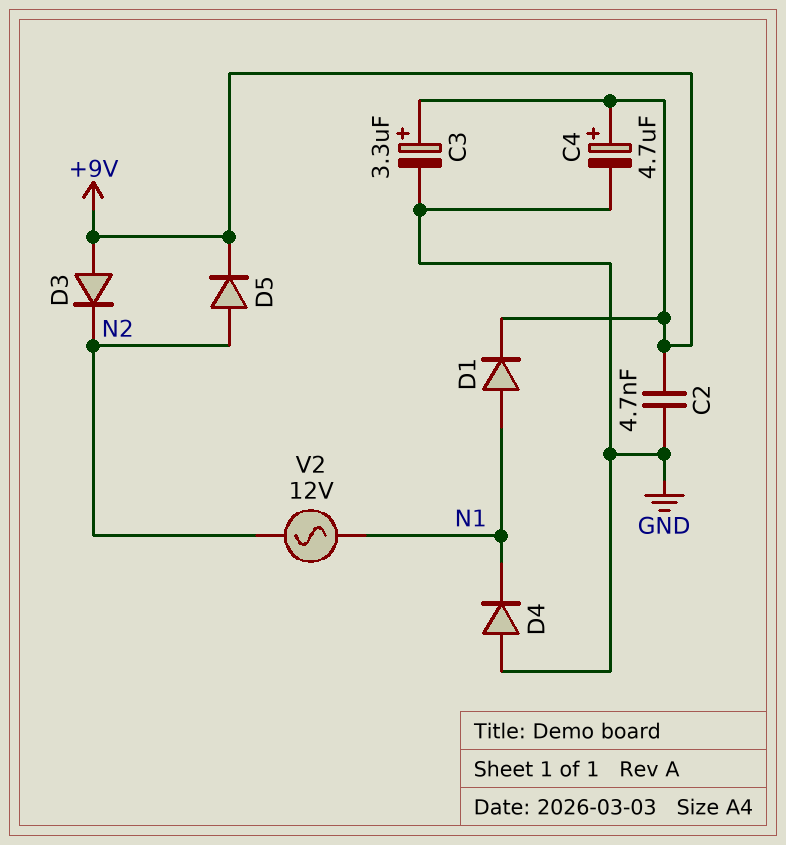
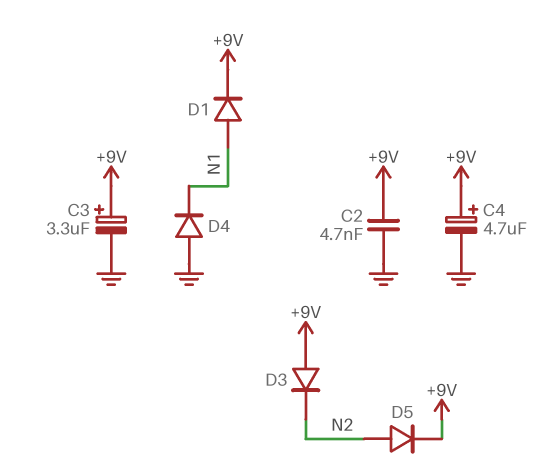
V2: AC 12V (N1, N2) -> none

